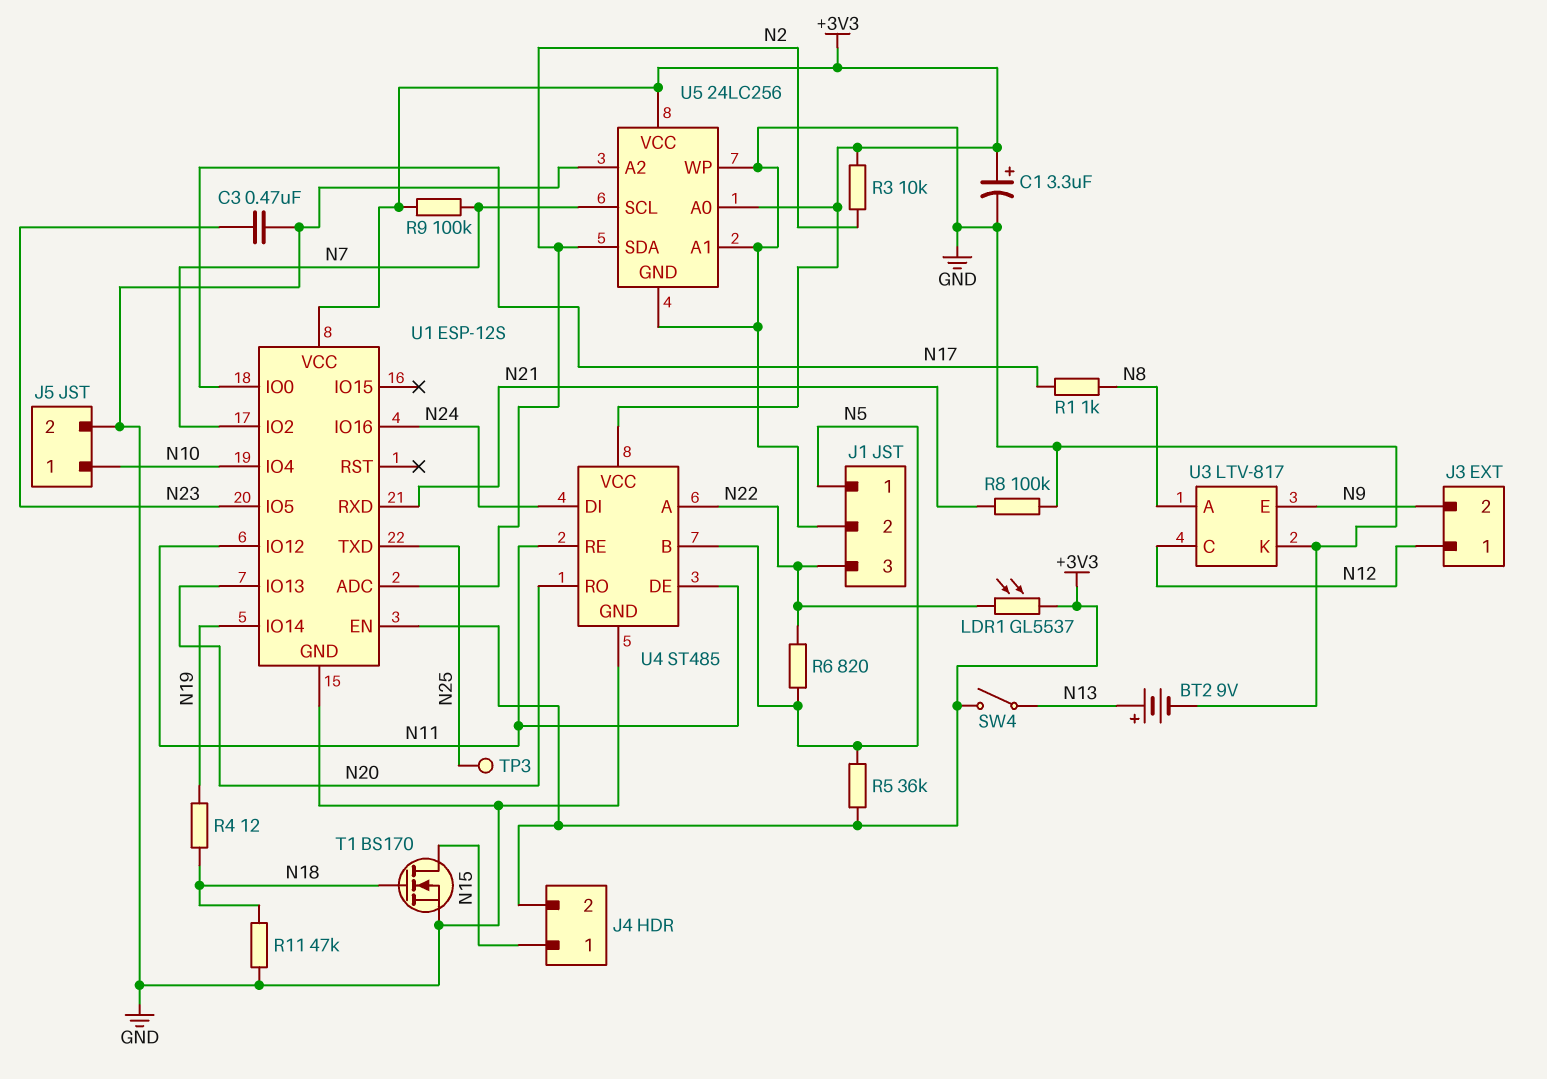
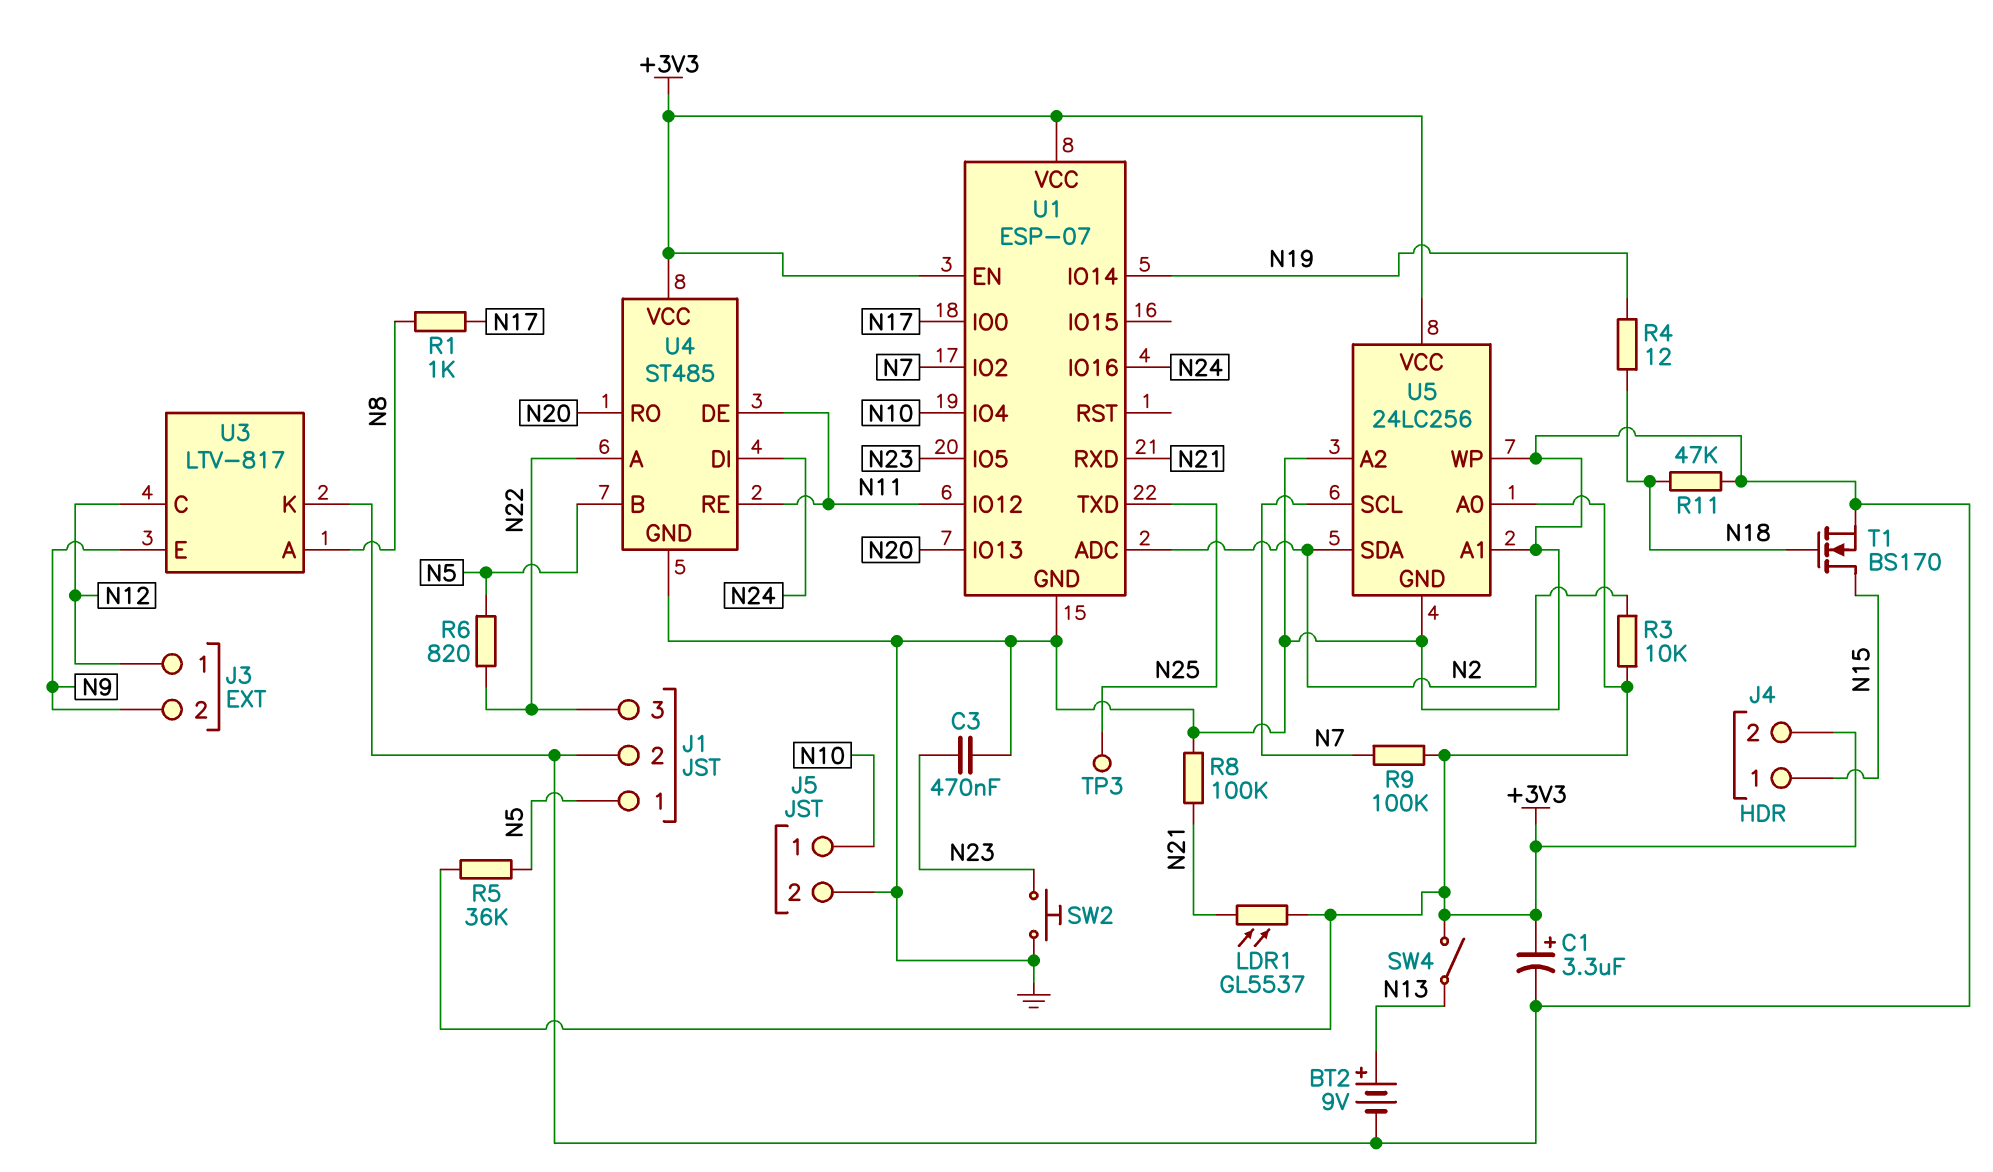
LDR1: GL5537 (+3V3, N22) -> GL5537 (+3V3, N21)
SW2: none -> button (GND, N23)
U1: ESP-12S -> ESP-07

